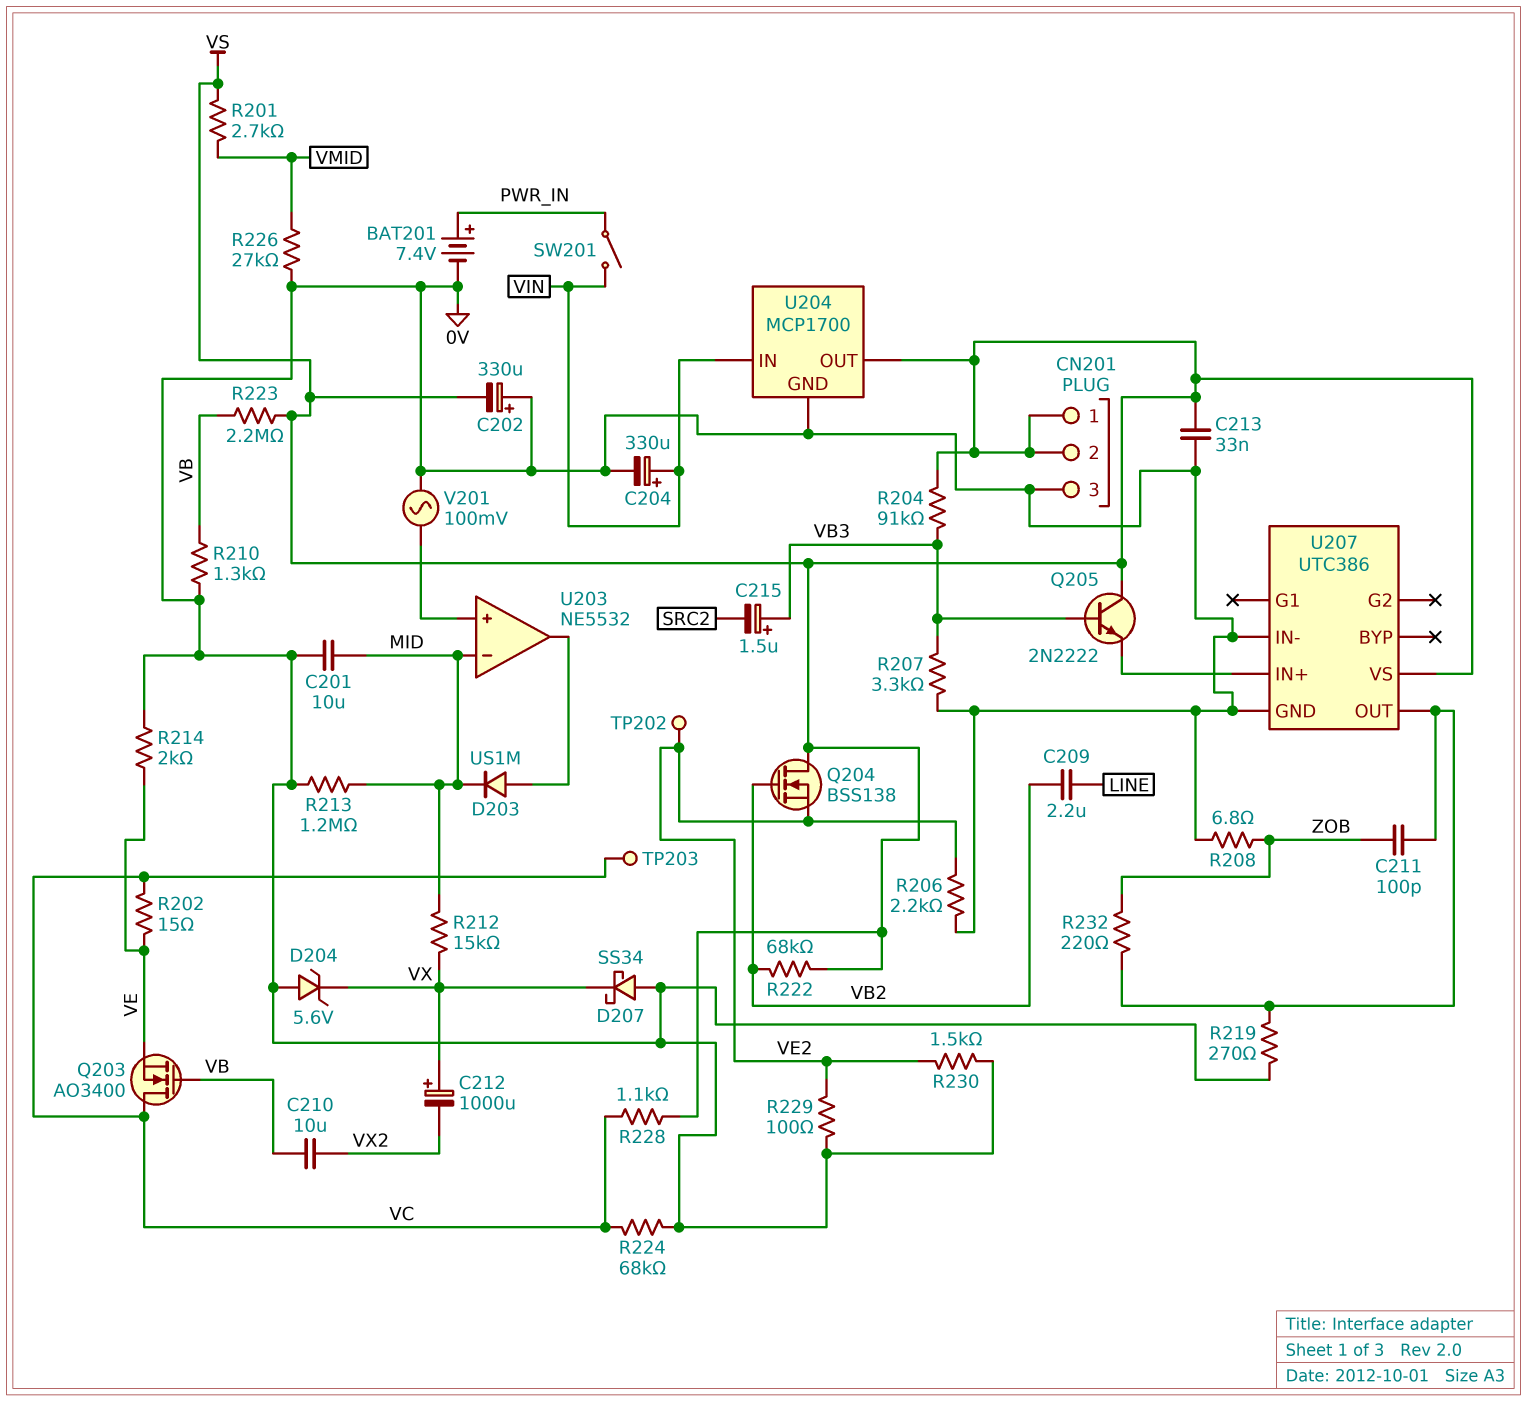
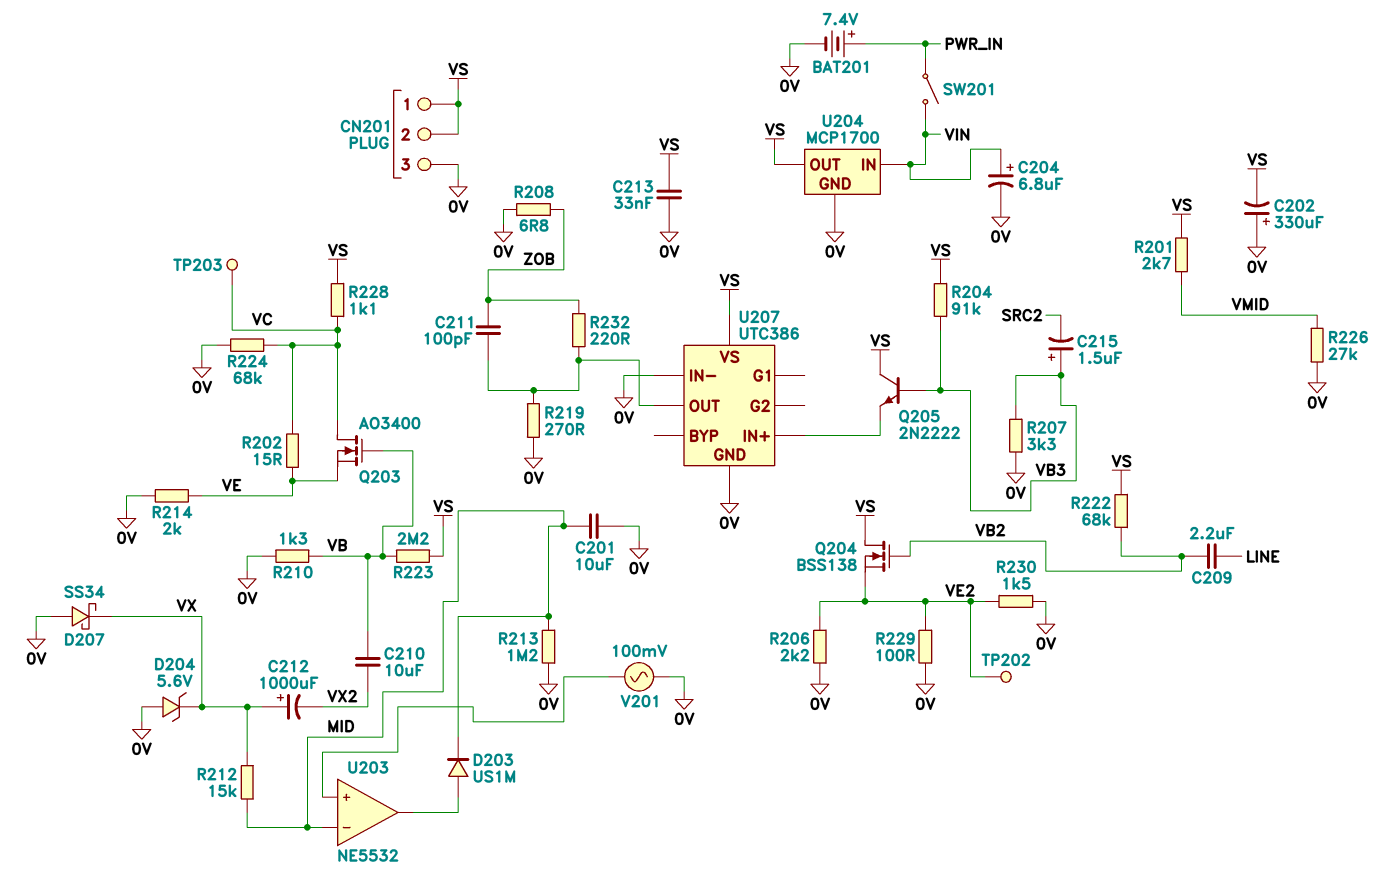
C204: 330uF (plus VIN, minus 0V) -> 6.8uF (plus VIN, minus 0V)

